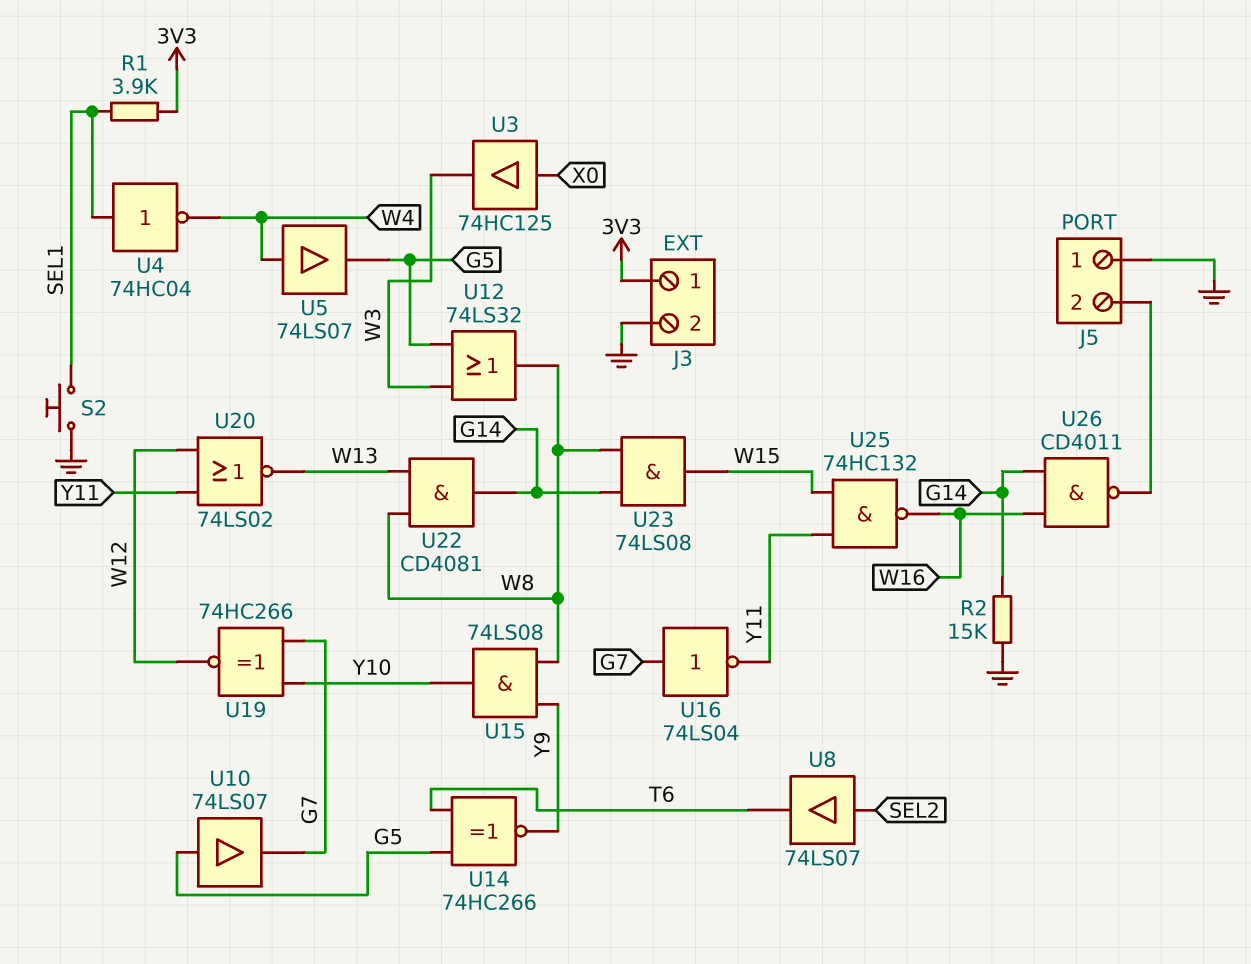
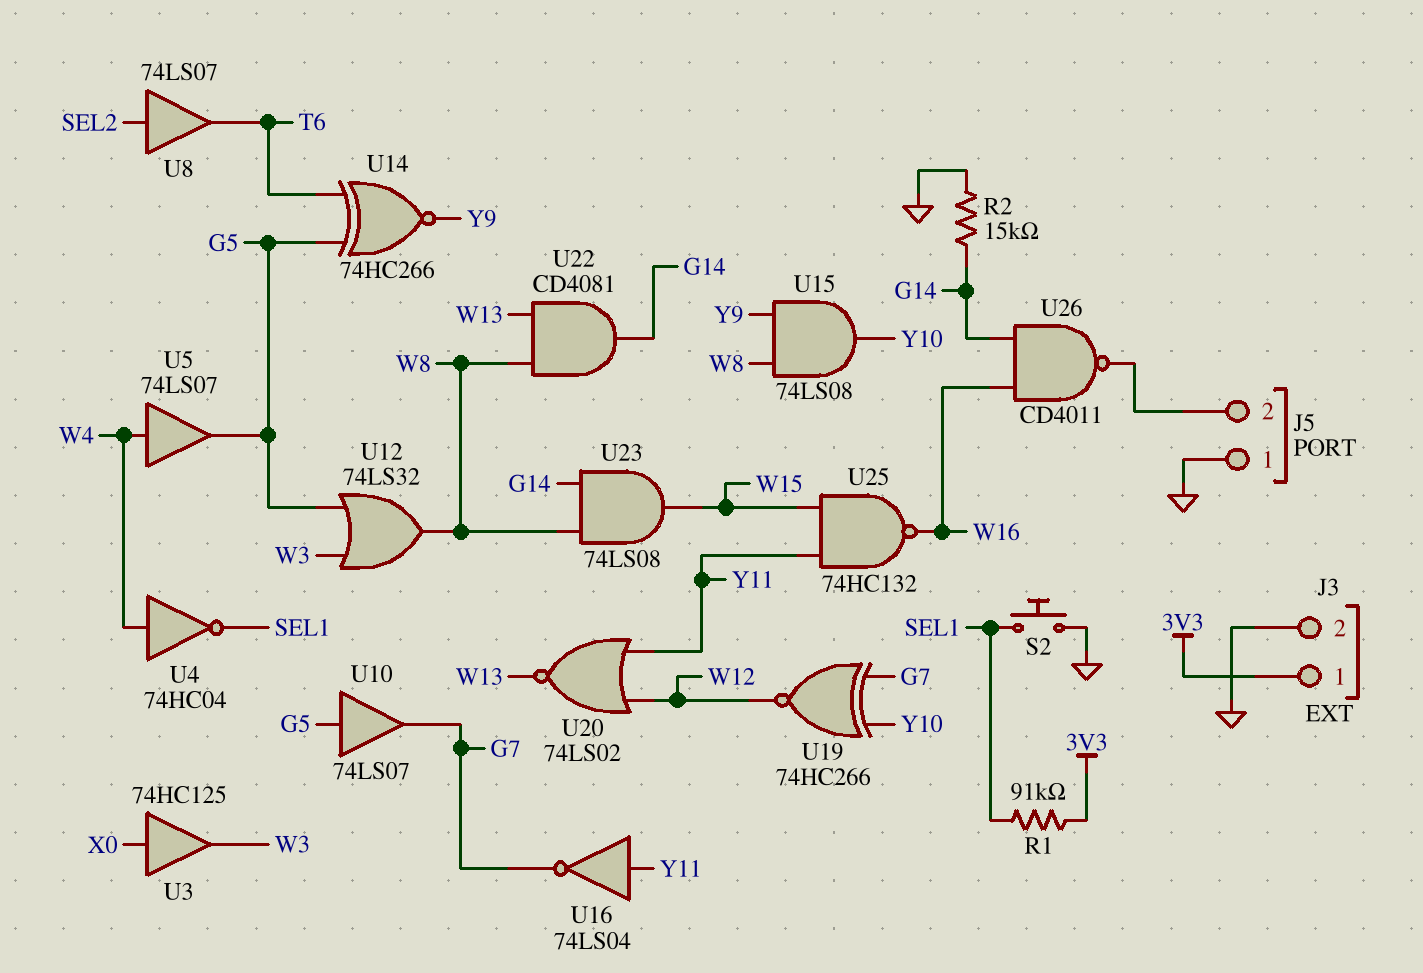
R1: 3.9k (3V3, SEL1) -> 91k (3V3, SEL1)
U4: NOT 74HC04 (in SEL1, out W4) -> NOT 74HC04 (in W4, out SEL1)
U16: NOT 74LS04 (in G7, out Y11) -> NOT 74LS04 (in Y11, out G7)

